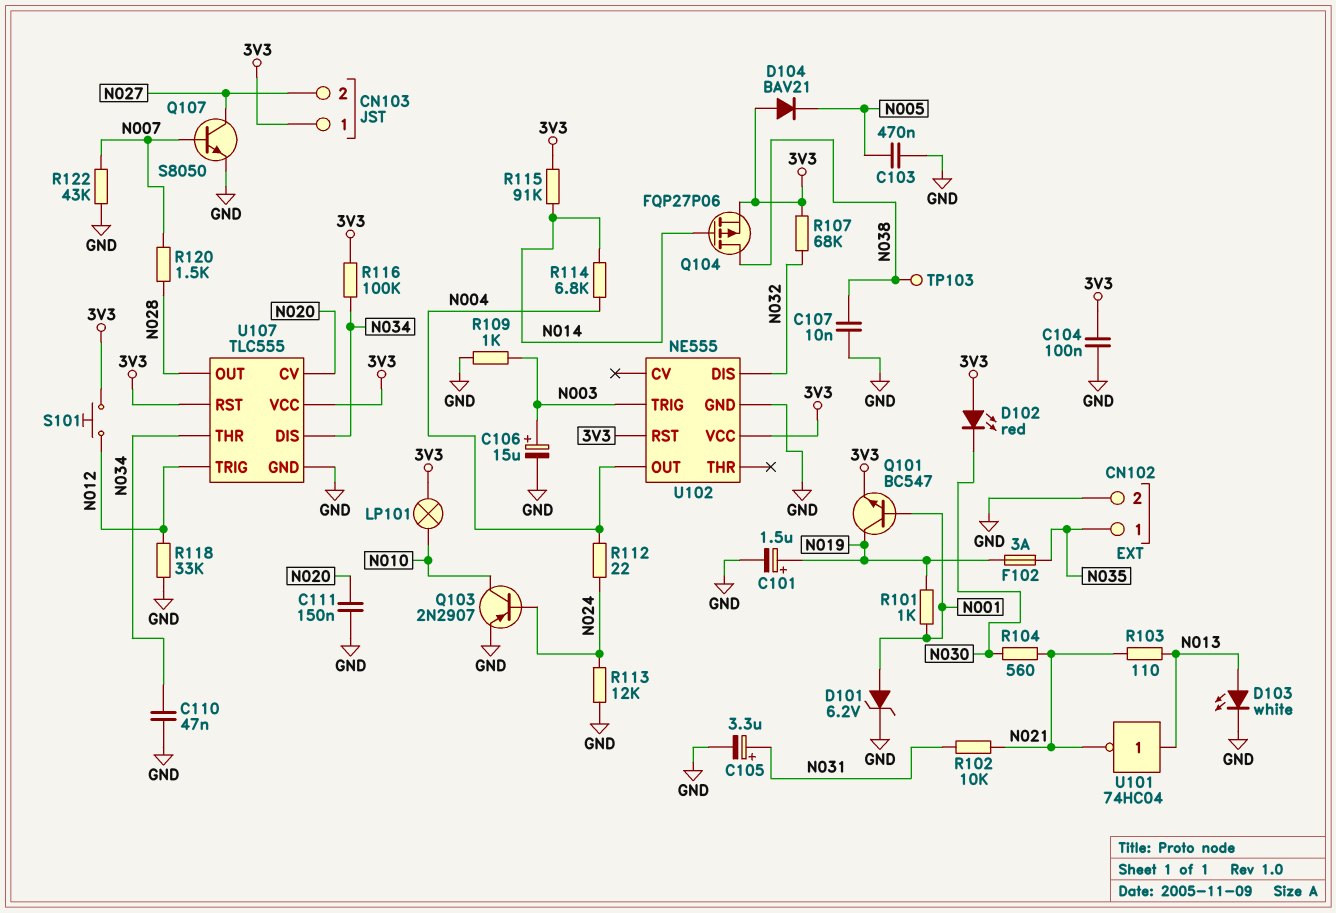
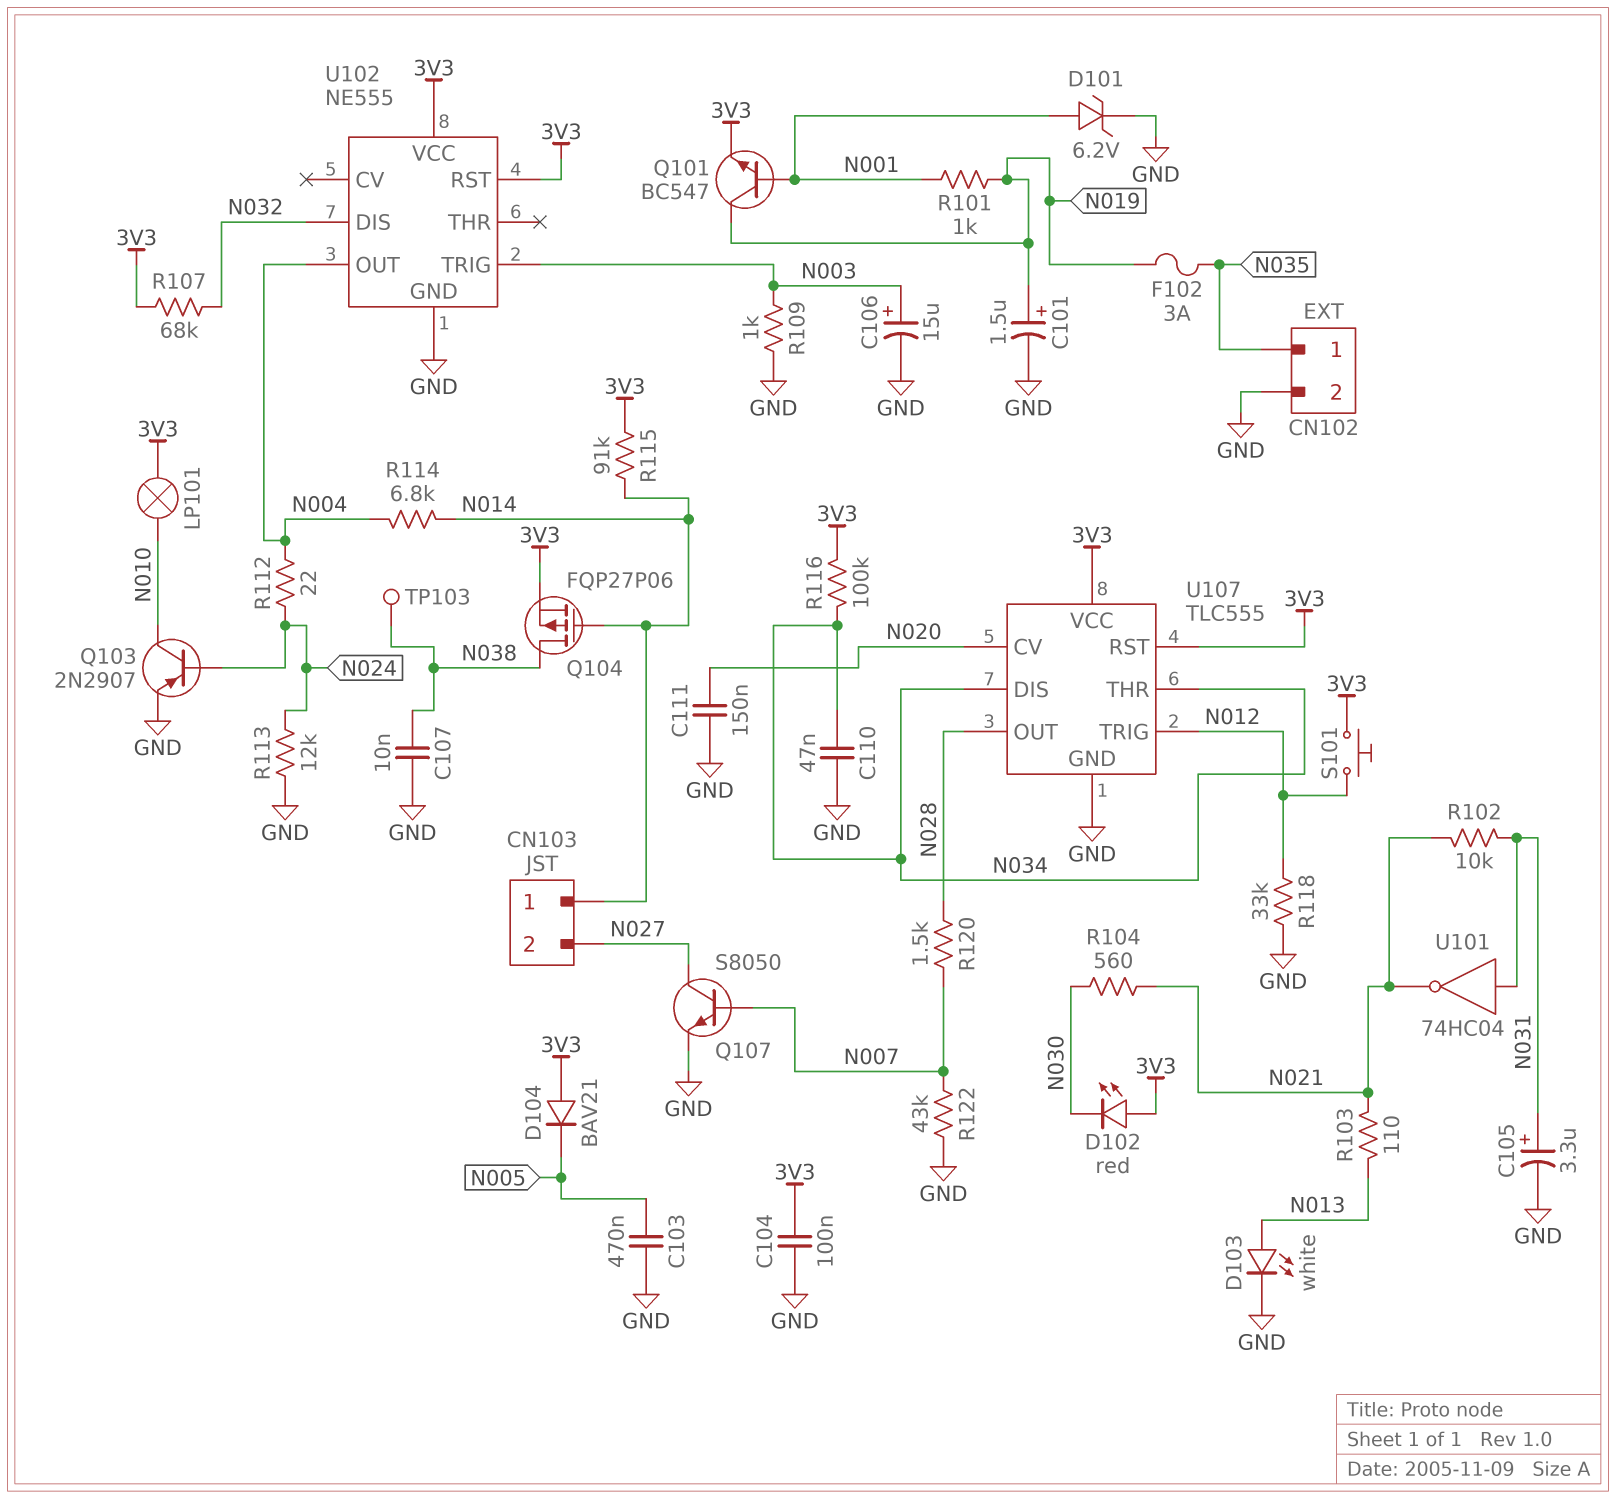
CN103 pin 1: 3V3 -> N014
U101: NOT 74HC04 (in N013, out N021) -> NOT 74HC04 (in N031, out N021)

